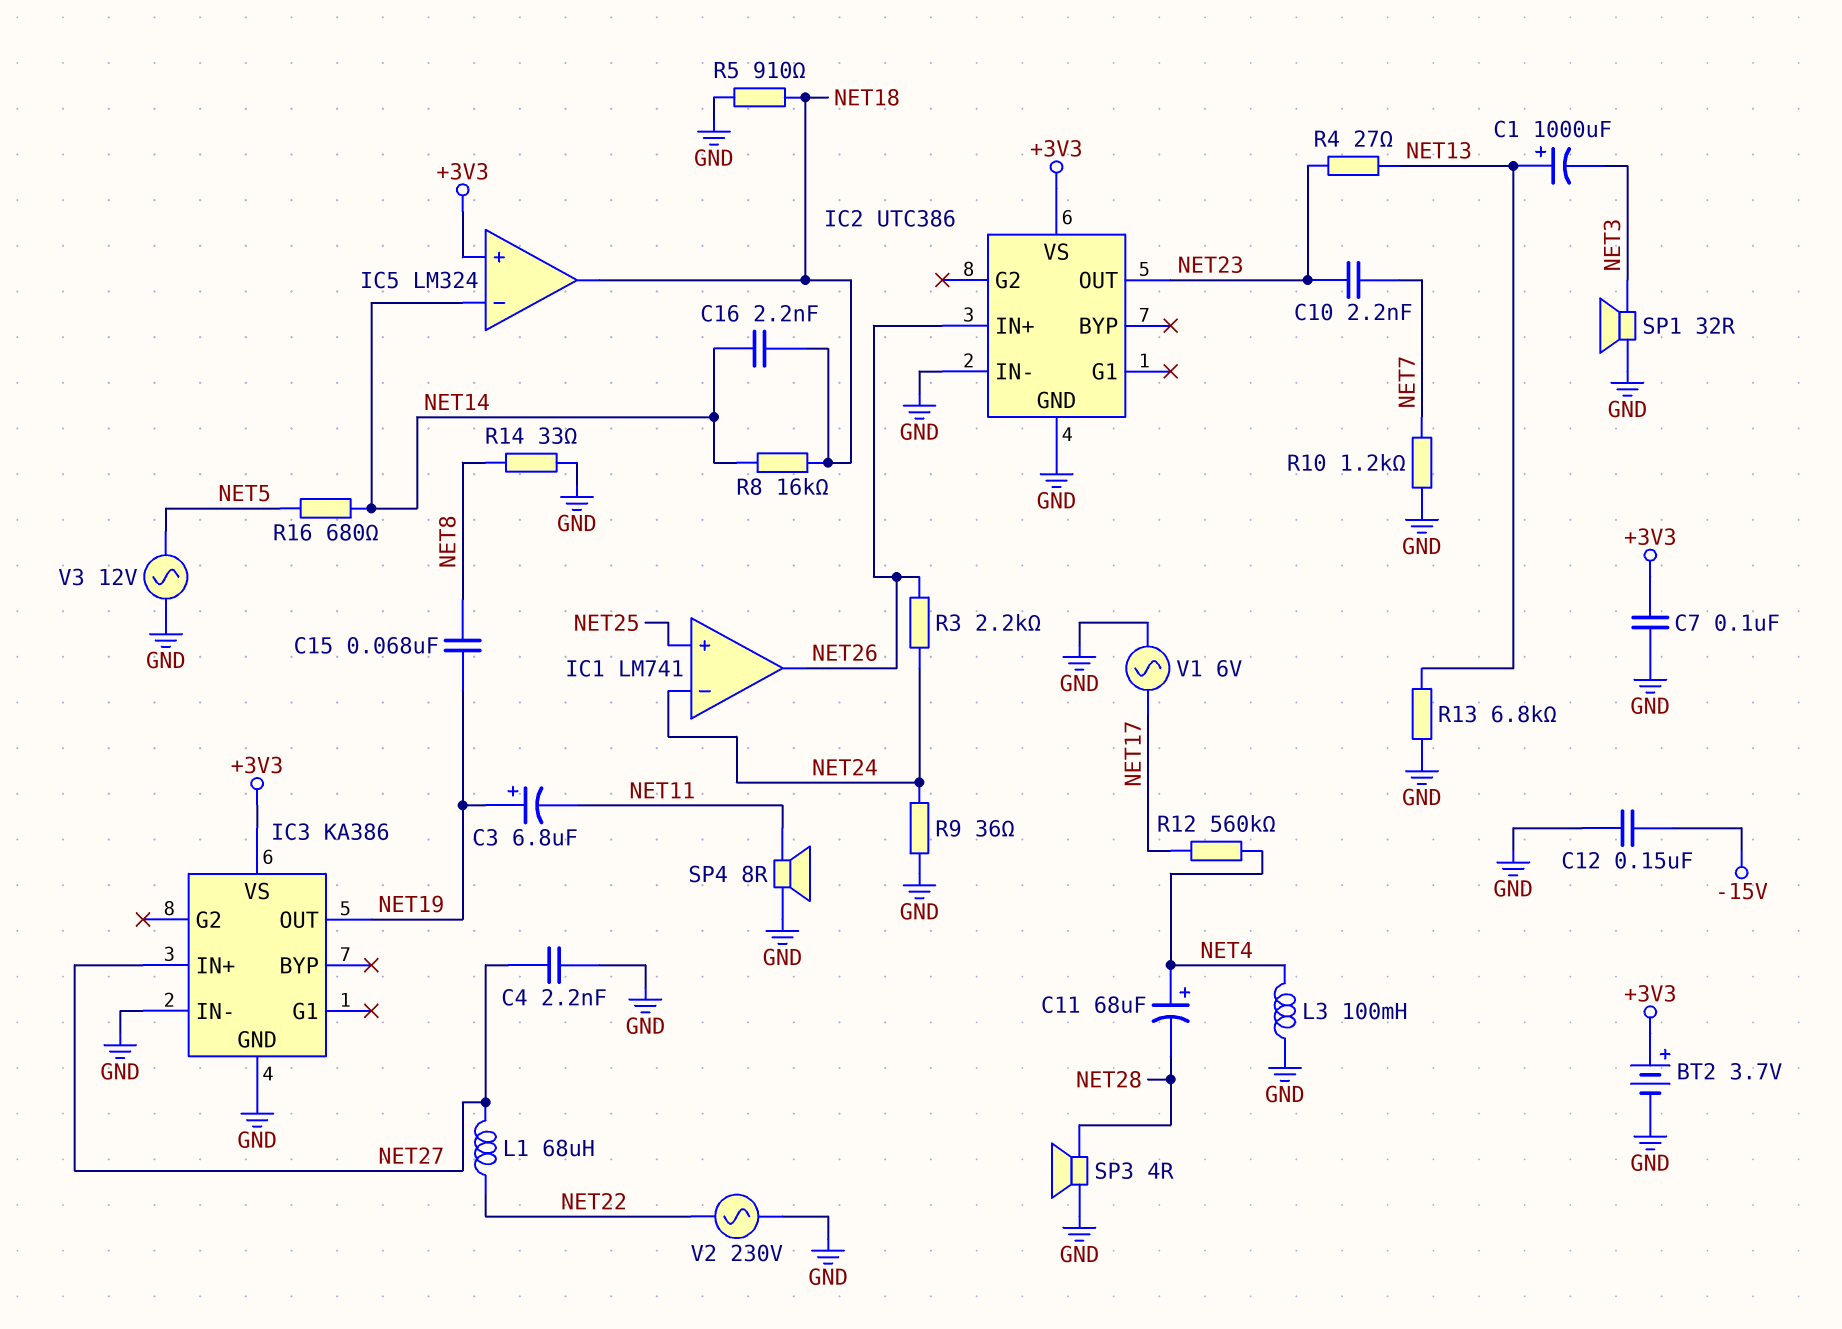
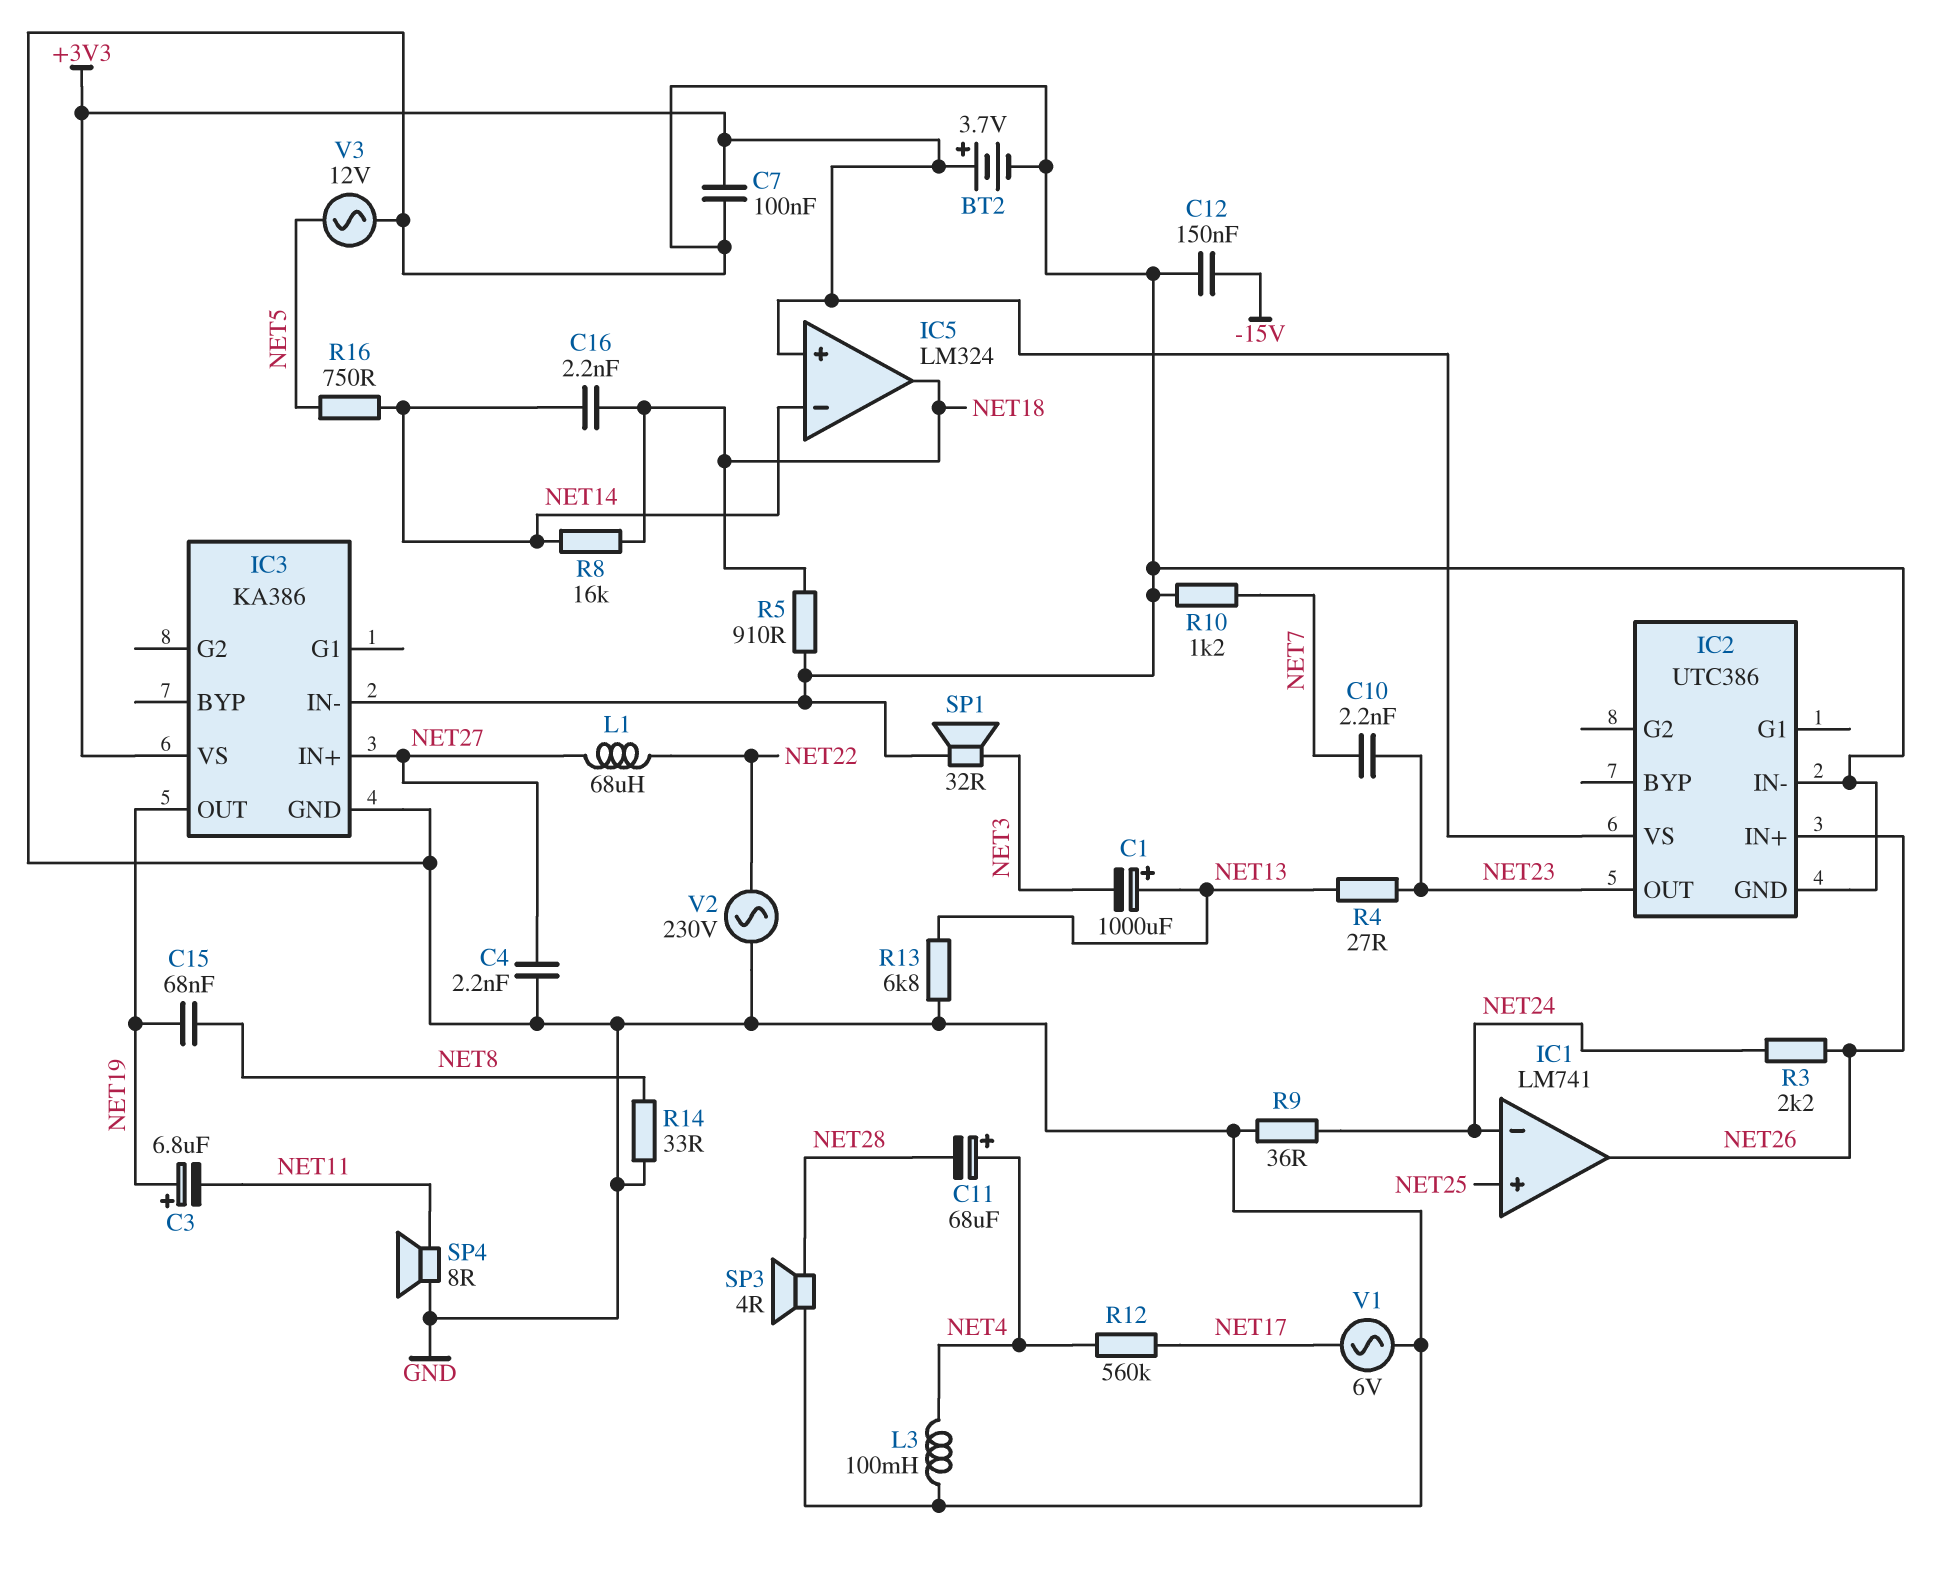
R16: 680 (NET5, NET14) -> 750 (NET5, NET14)

